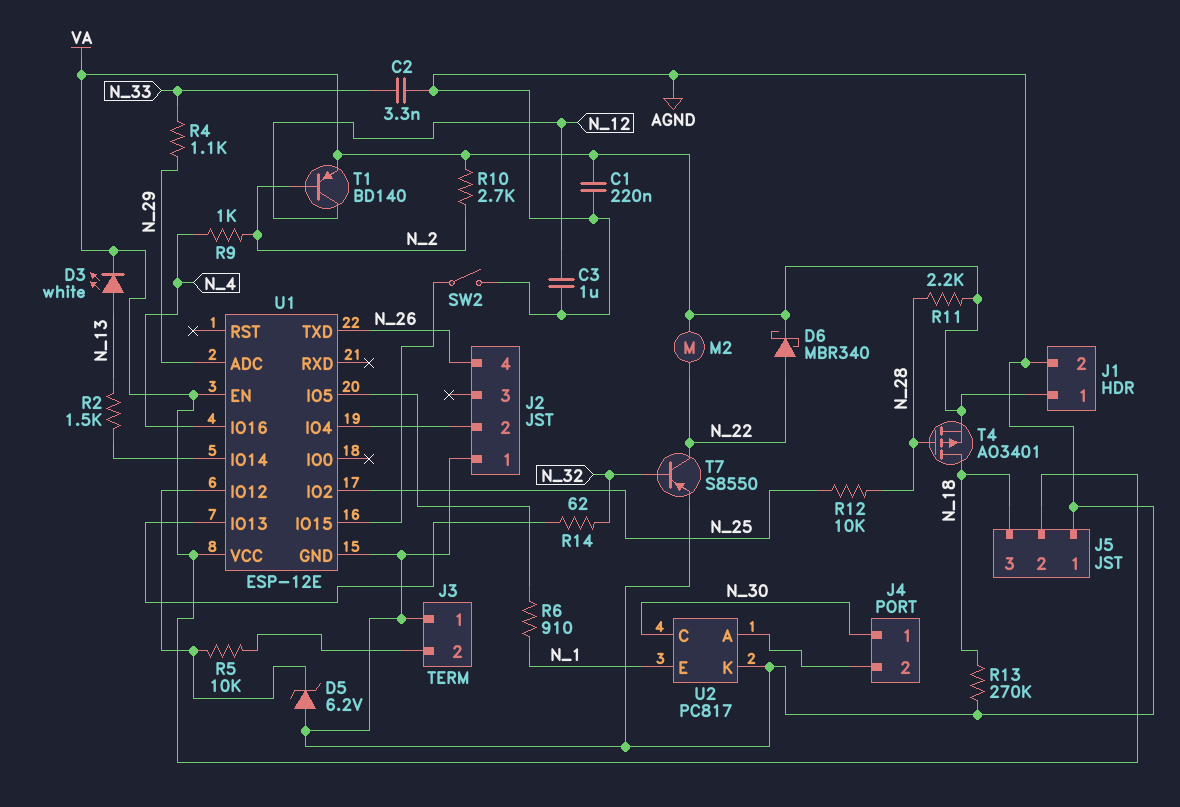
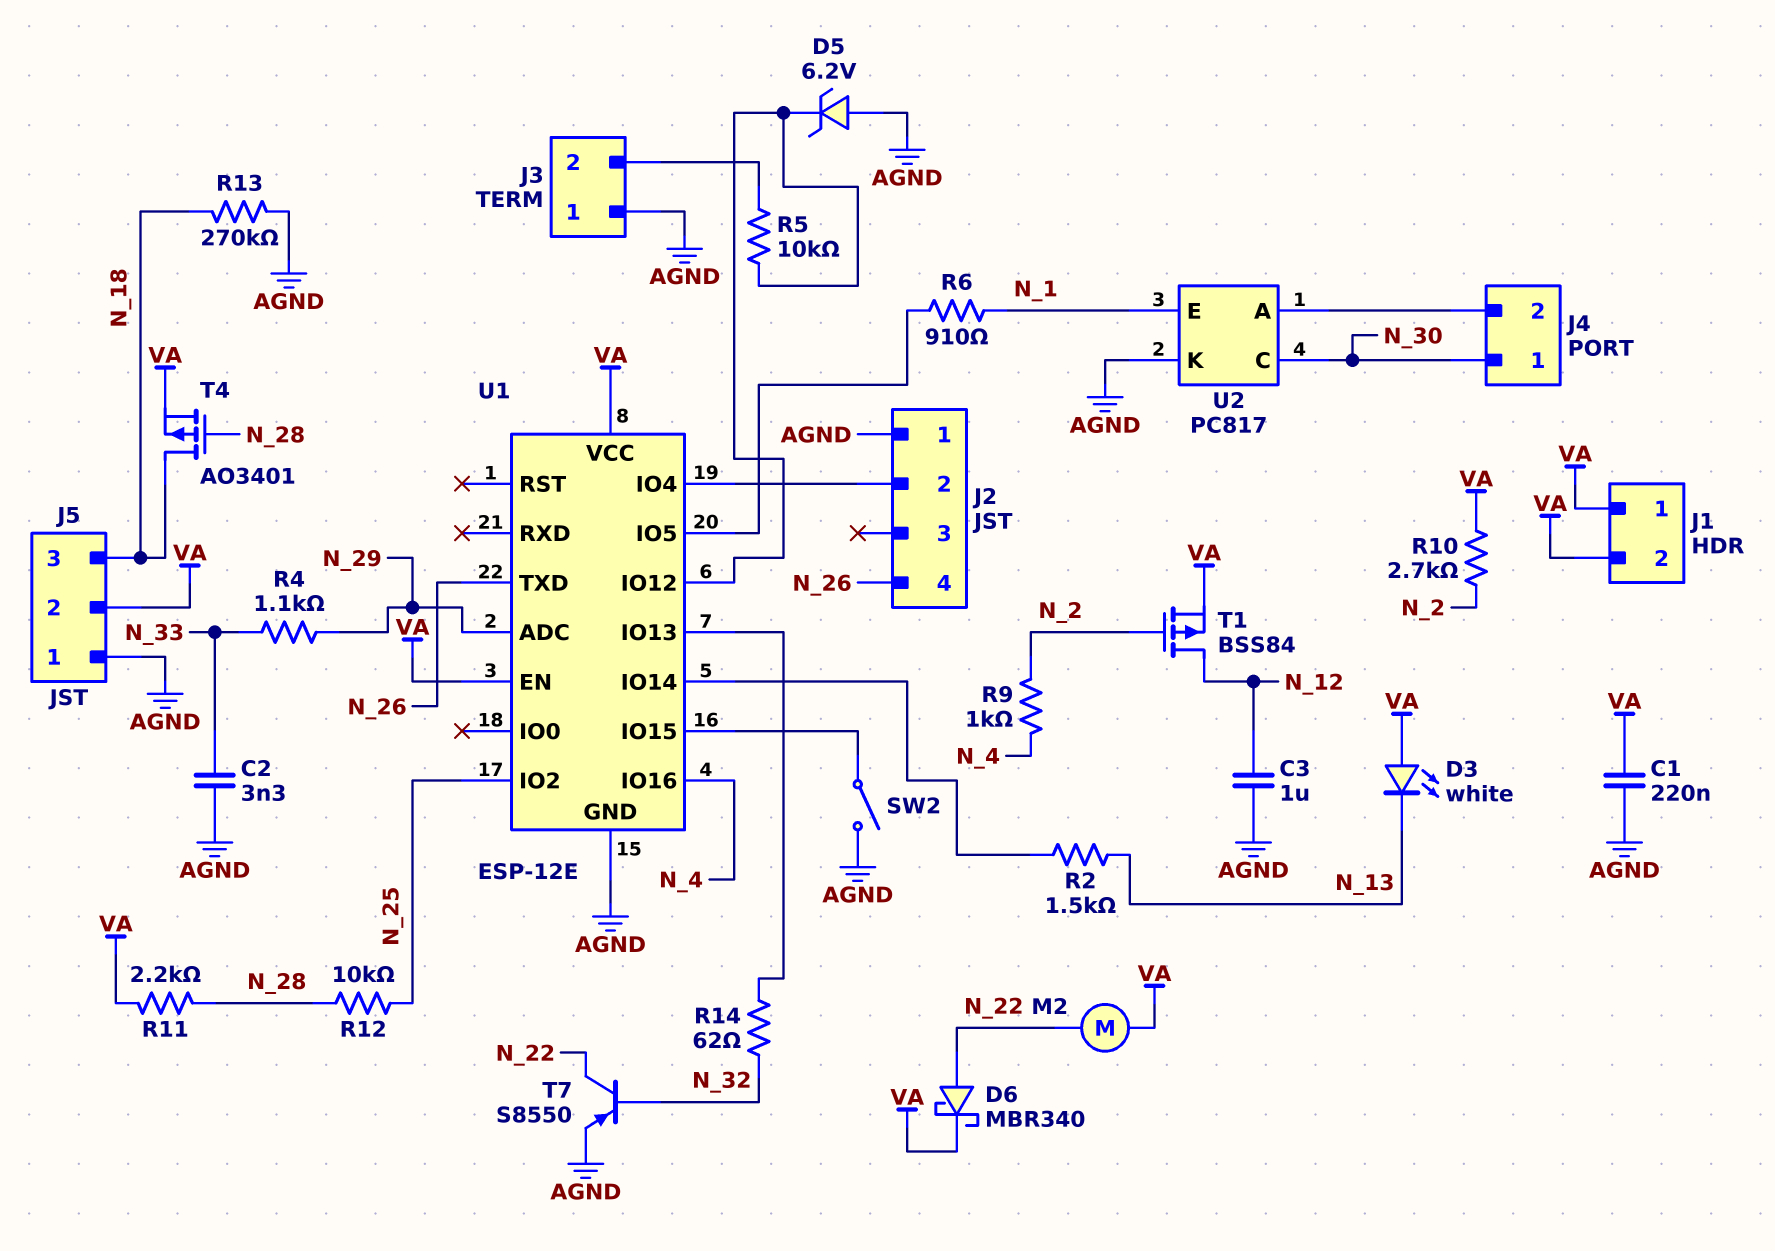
D3: LED white (A N_13, K VA) -> LED white (A VA, K N_13)
J1 pin 2: AGND -> VA
T1: PNP BD140 (B N_2, C N_12, E VA) -> PMOS BSS84 (G N_2, D N_12, S VA)

